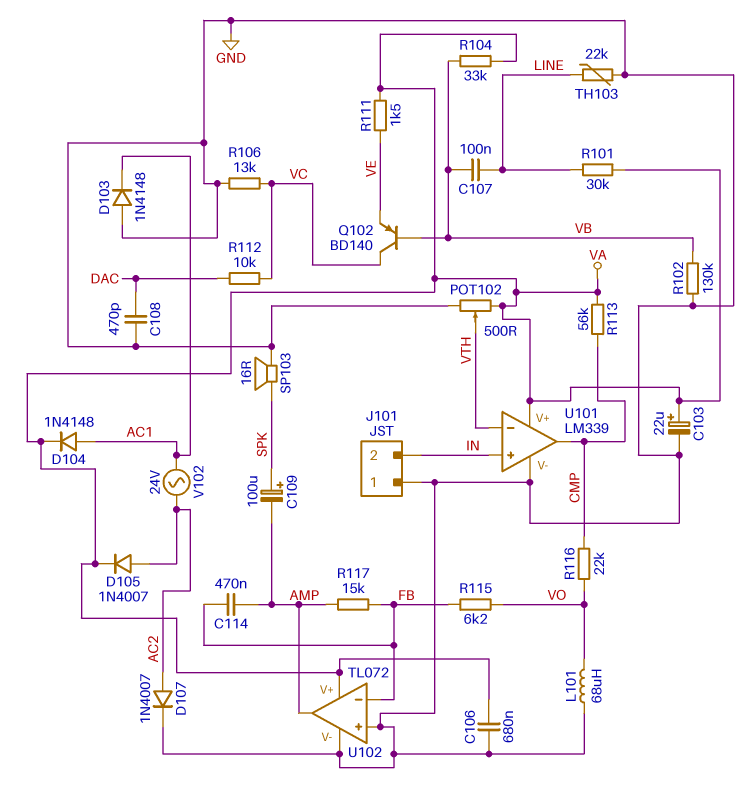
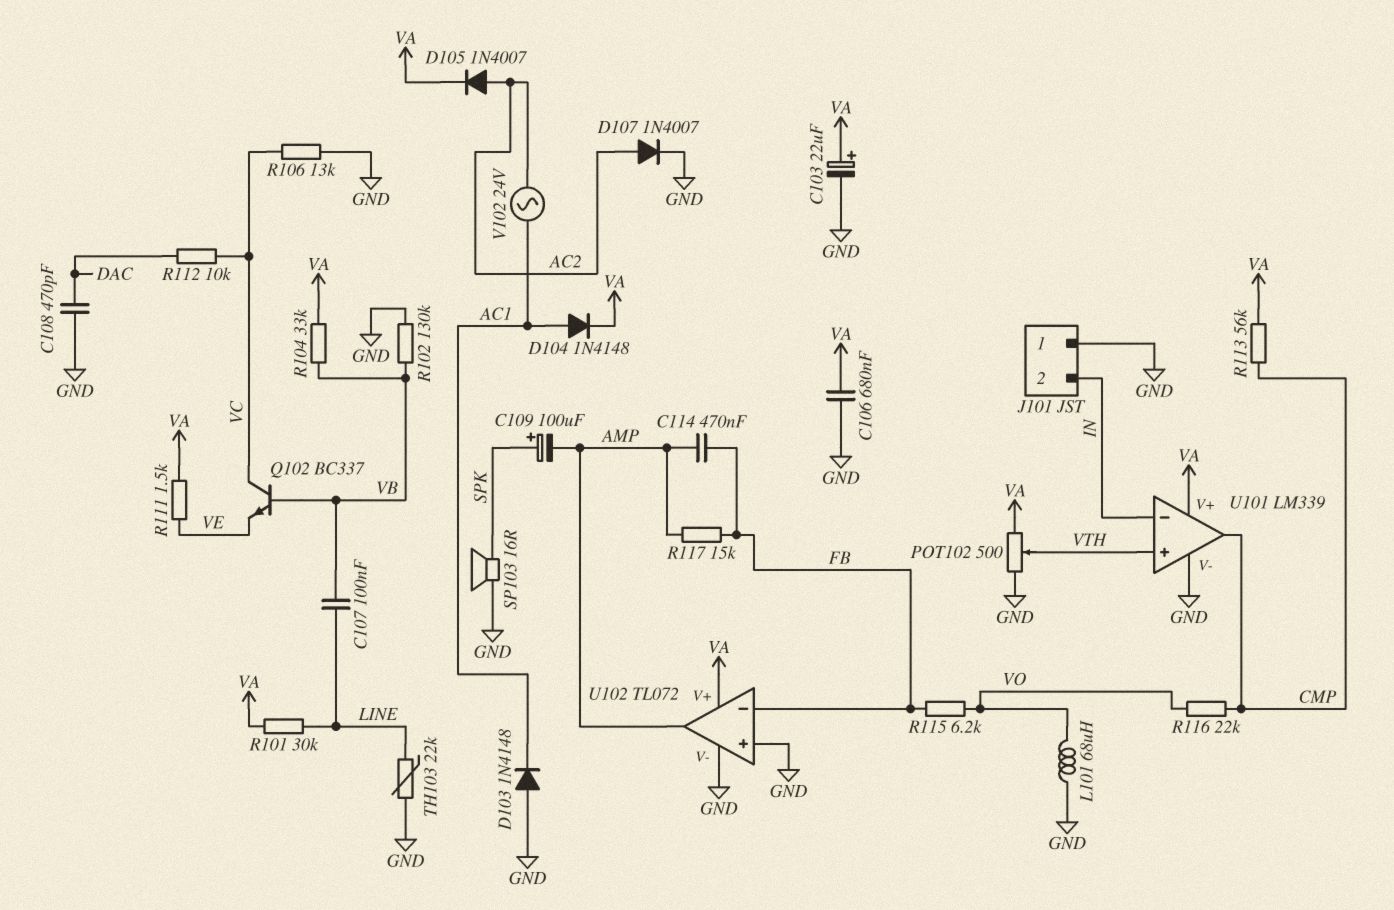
Q102: PNP BD140 (B VB, C VC, E VE) -> NPN BC337 (B VB, C VC, E VE)
U101 pin in+: IN -> VTH
U101 pin in-: VTH -> IN

